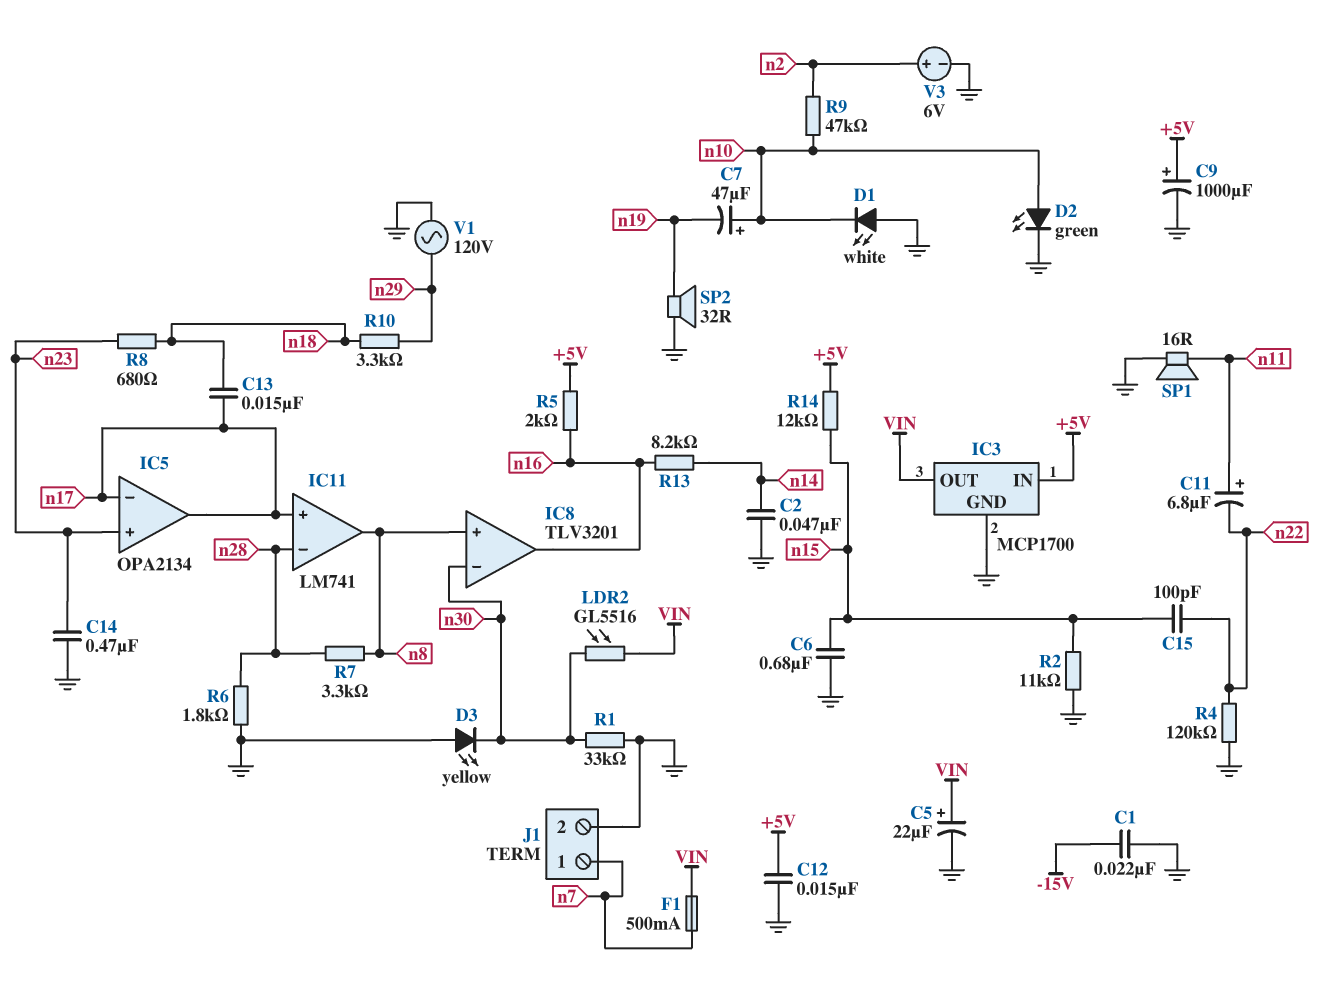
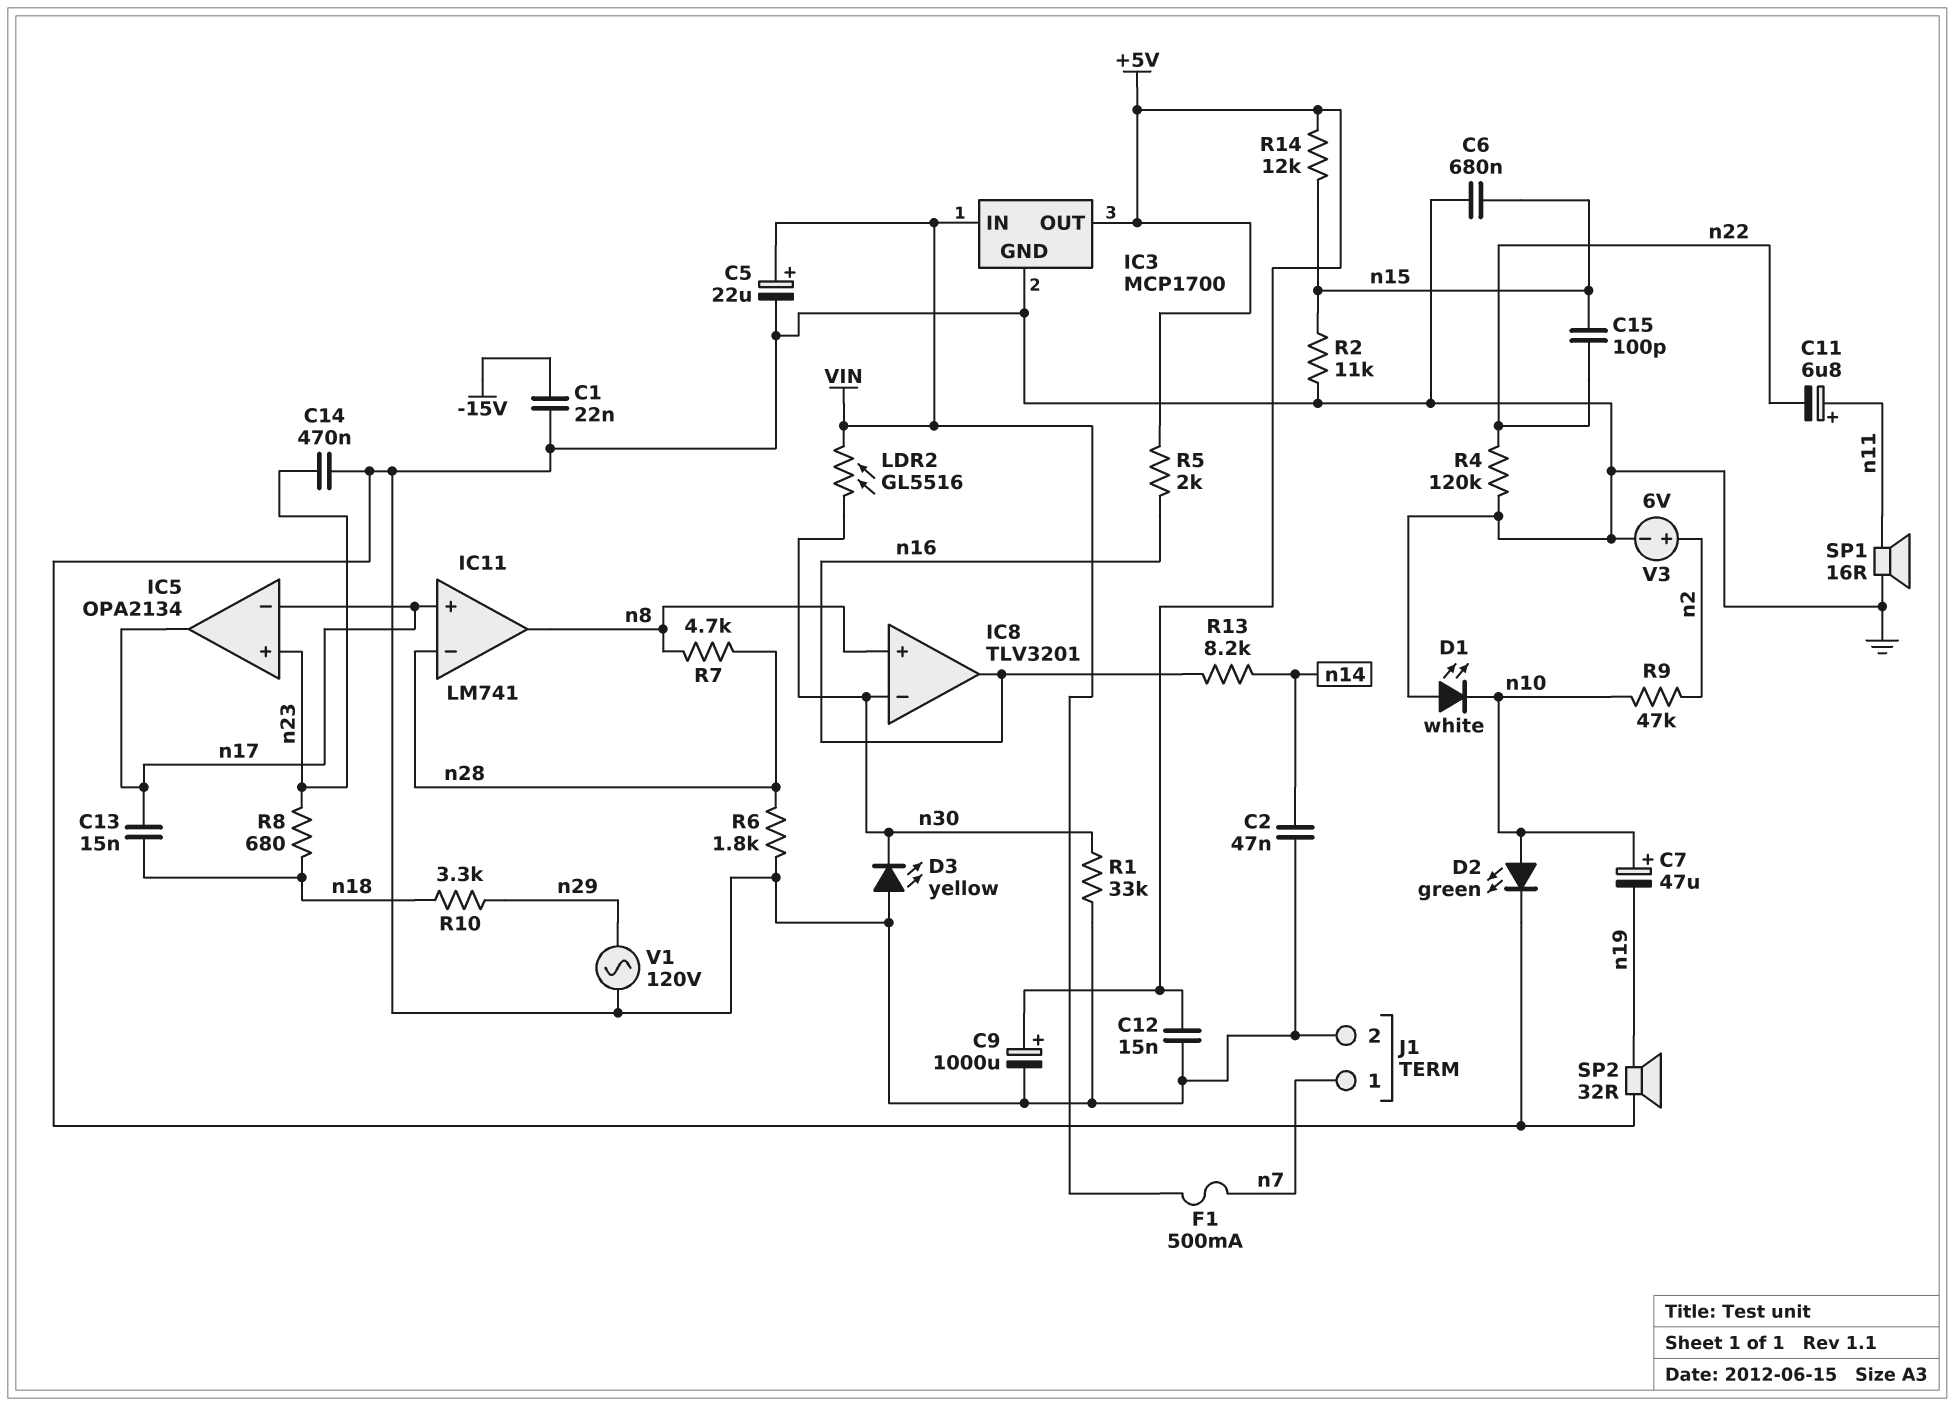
IC3 pin IN: +5V -> VIN
IC3 pin OUT: VIN -> +5V
R7: 3.3k (n8, n28) -> 4.7k (n8, n28)

